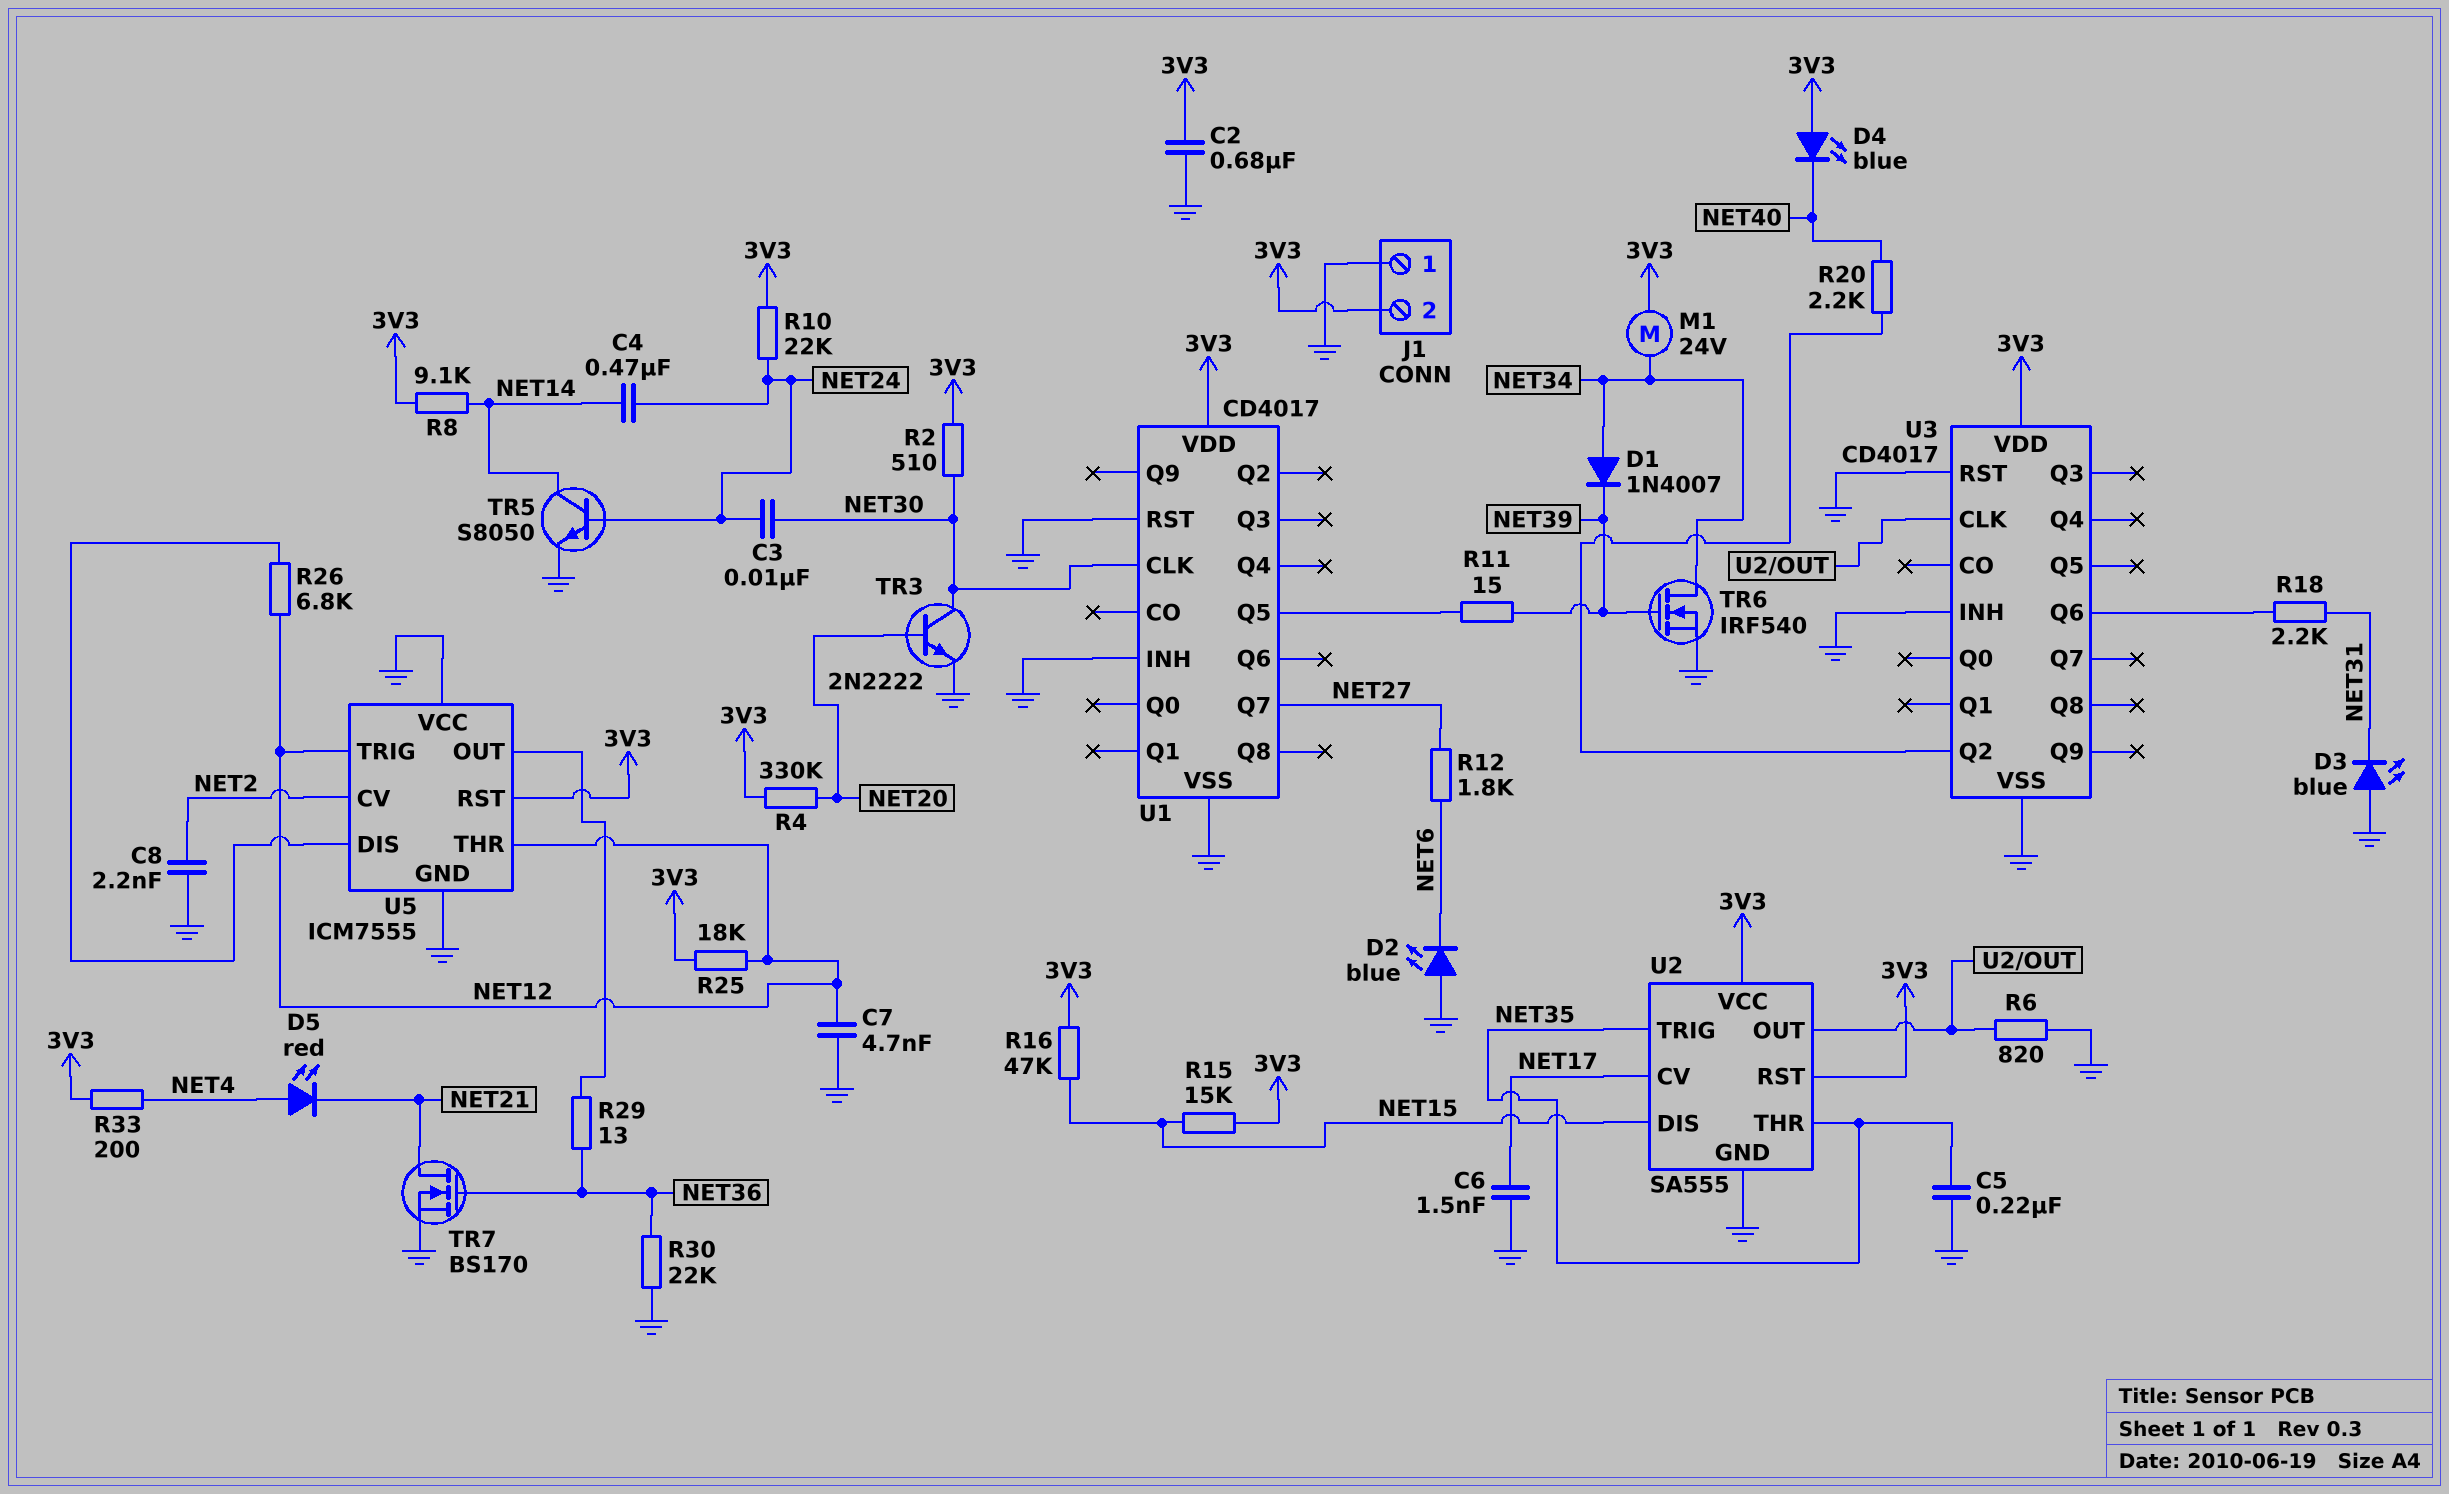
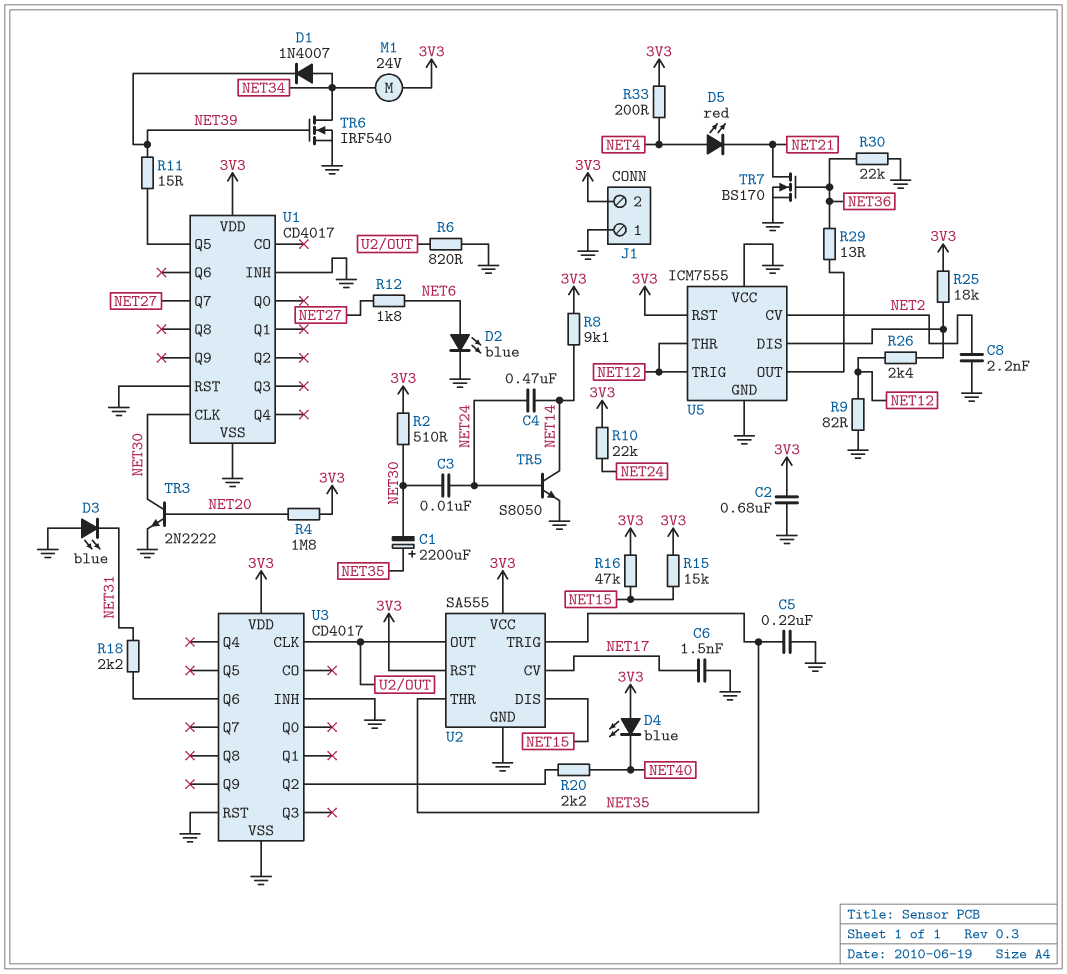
C1: none -> 2200uF (plus NET35, minus NET30)
C7: 4.7nF (GND, NET12) -> none
D2: LED blue (A GND, K NET6) -> LED blue (A NET6, K GND)
R4: 330k (3V3, NET20) -> 1.8M (3V3, NET20)
R9: none -> 82 (GND, NET12)
R25: 18k (3V3, NET12) -> 18k (3V3, U5/DIS)
R26: 6.8k (NET12, U5/DIS) -> 2.4k (NET12, U5/DIS)

